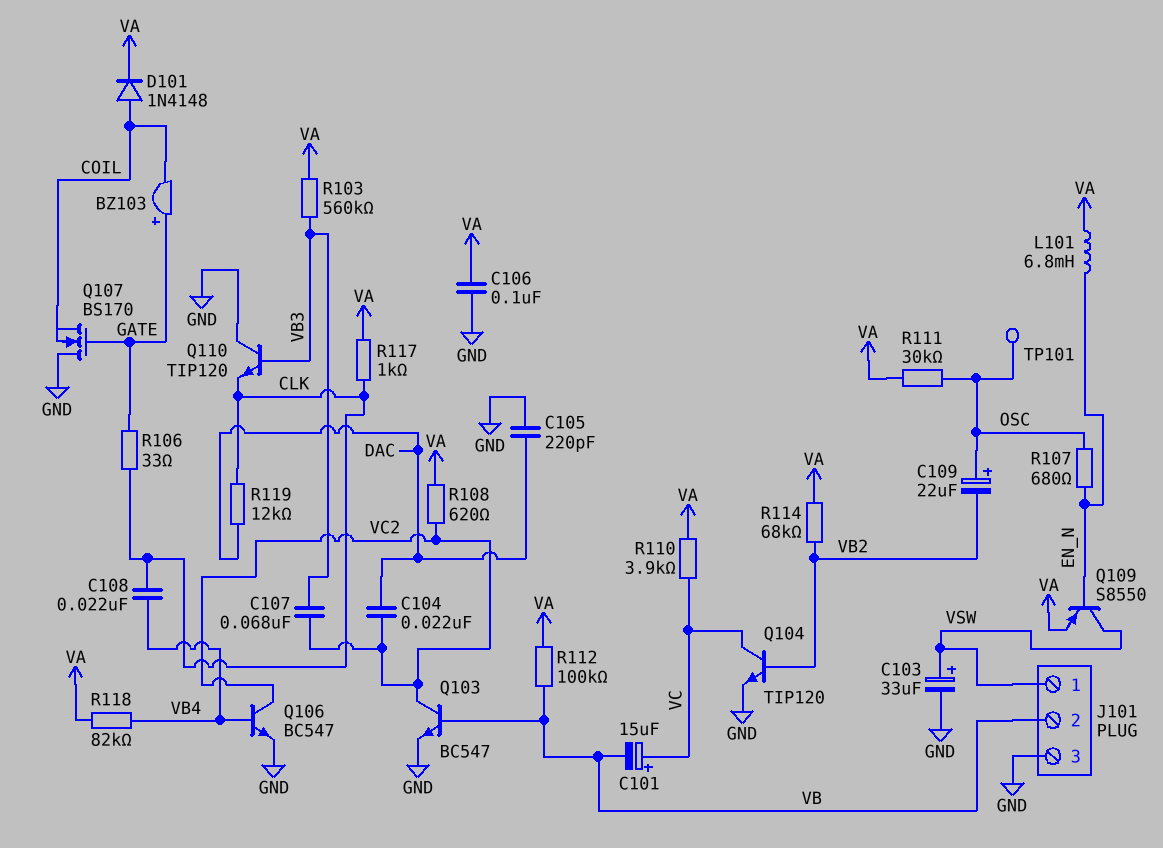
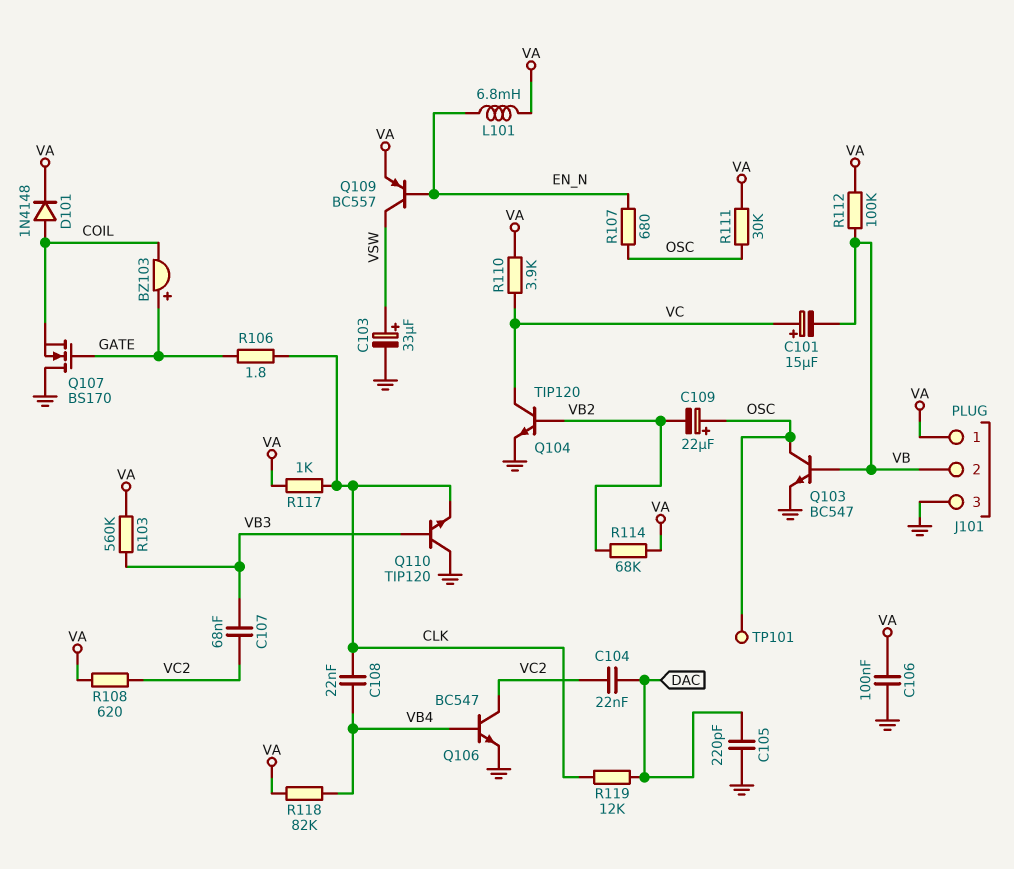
J101 pin 1: VSW -> VA
Q103: NPN BC547 (B VB, C VC2, E GND) -> NPN BC547 (B VB, C OSC, E GND)
Q109: PNP S8550 (B EN_N, C VSW, E VA) -> PNP BC557 (B EN_N, C VSW, E VA)
R106: 33 (CLK, GATE) -> 1.8 (CLK, GATE)

